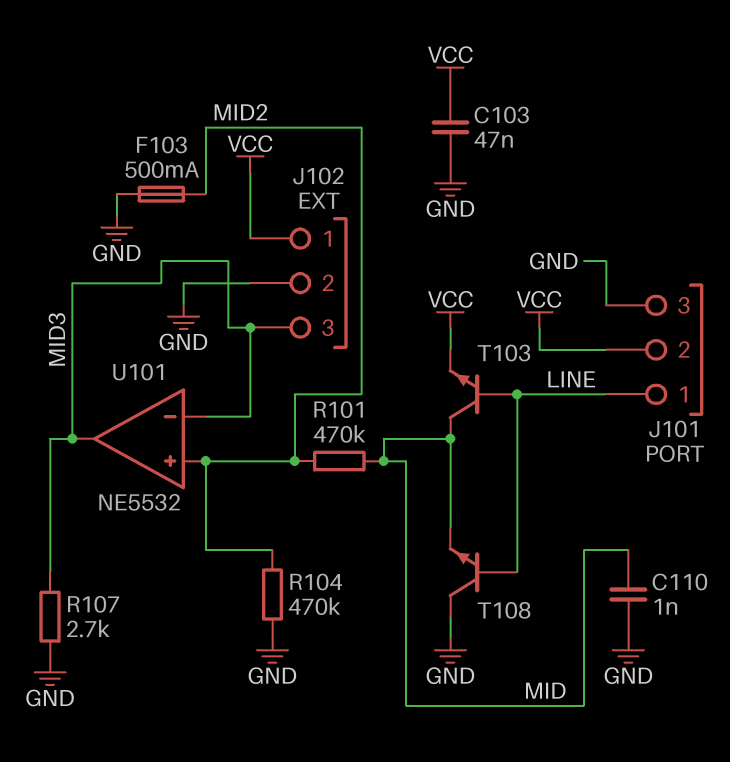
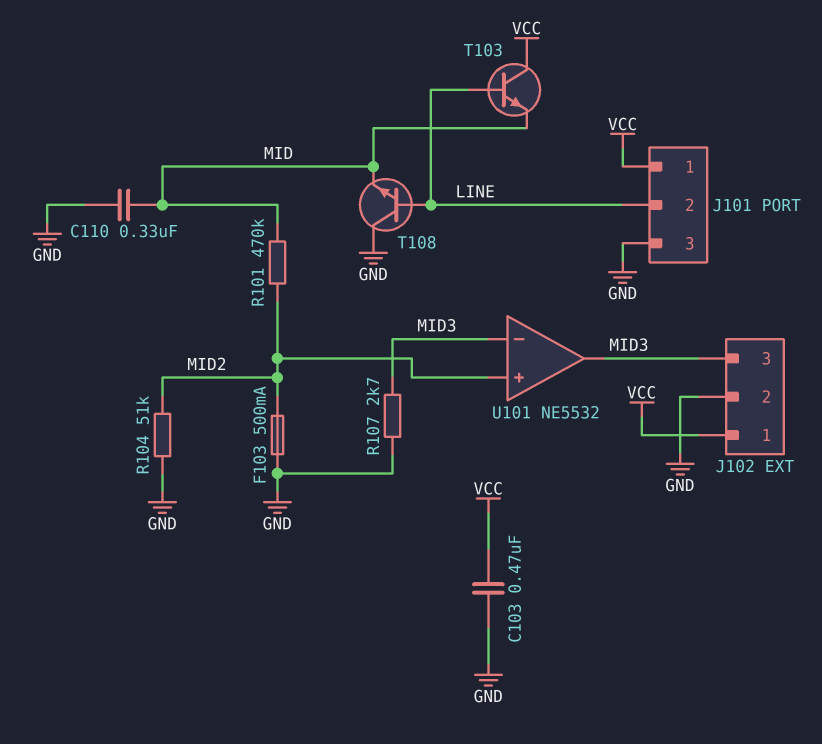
C103: 47nF (GND, VCC) -> 470nF (GND, VCC)
C110: 1nF (GND, MID) -> 330nF (GND, MID)
J101 pin 1: LINE -> VCC
J101 pin 2: VCC -> LINE
R104: 470k (GND, MID2) -> 51k (GND, MID2)
T103: NPN (B LINE, C MID, E VCC) -> NPN (B LINE, C VCC, E MID)

